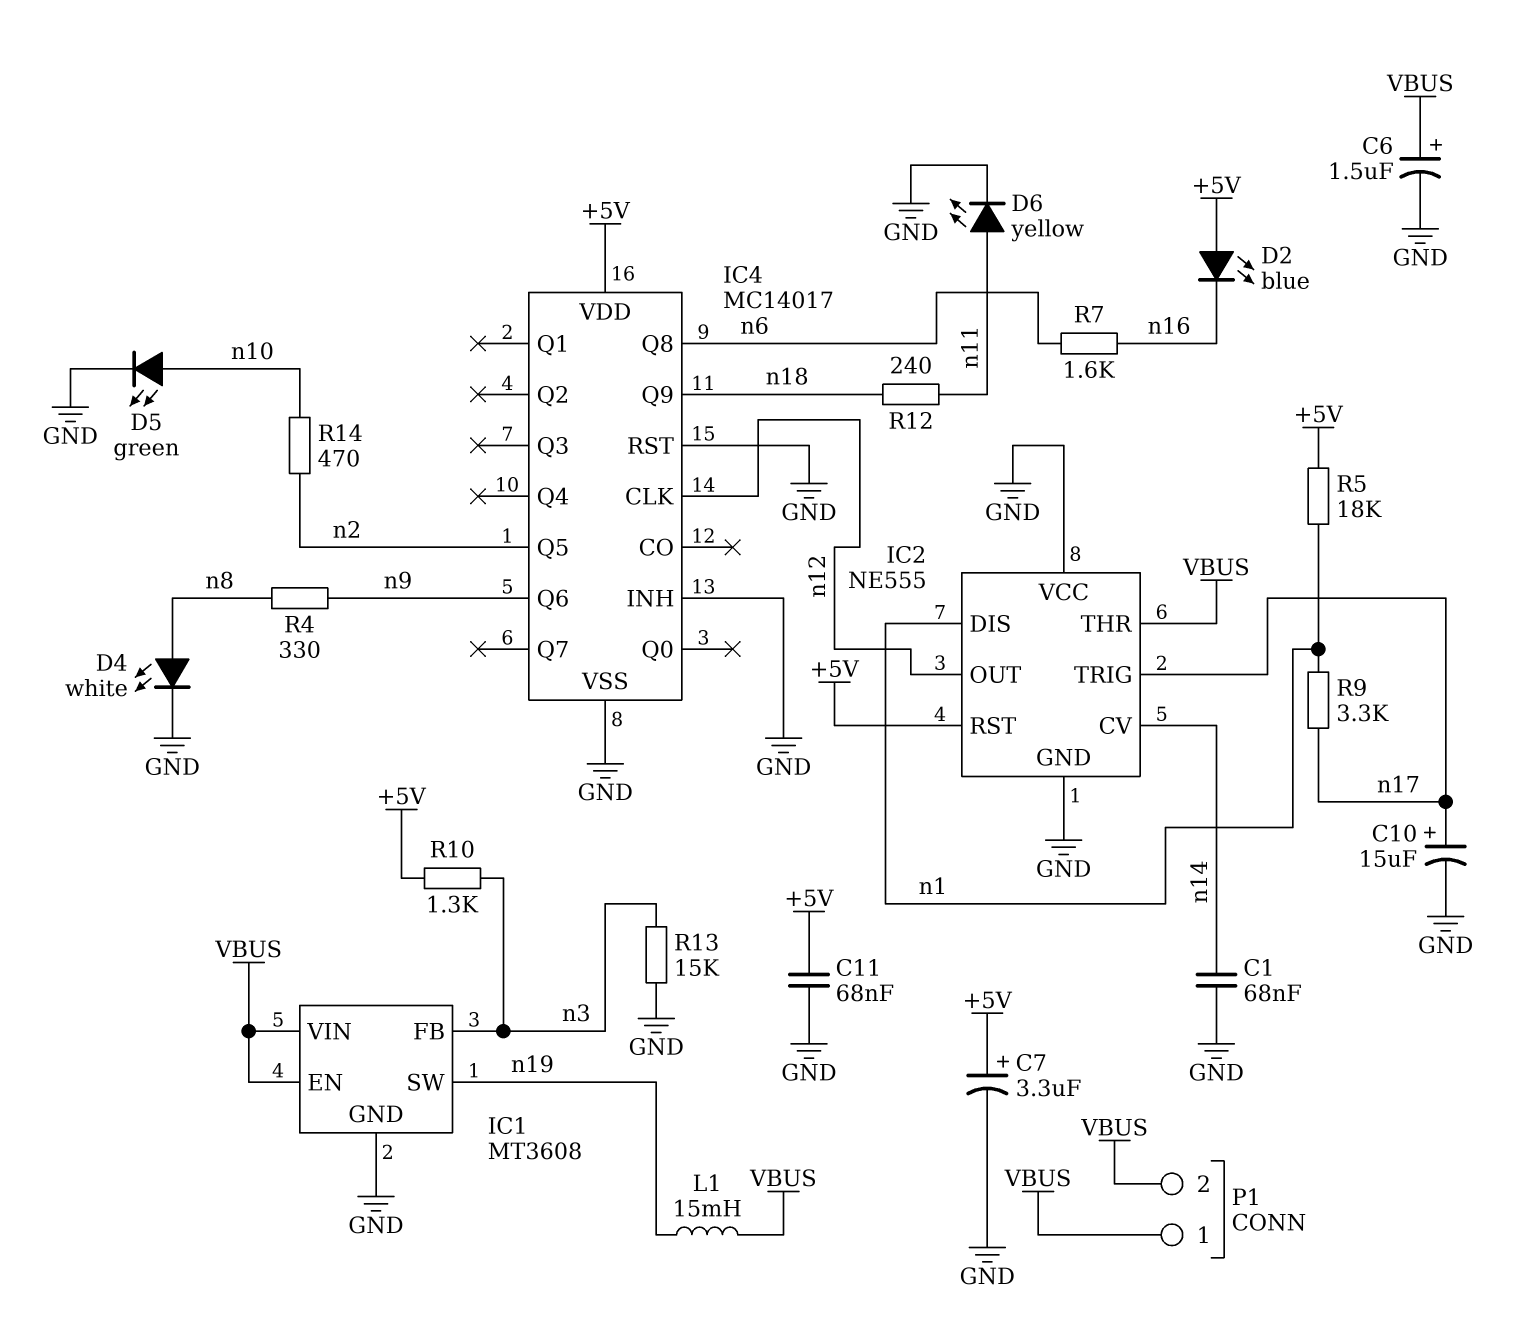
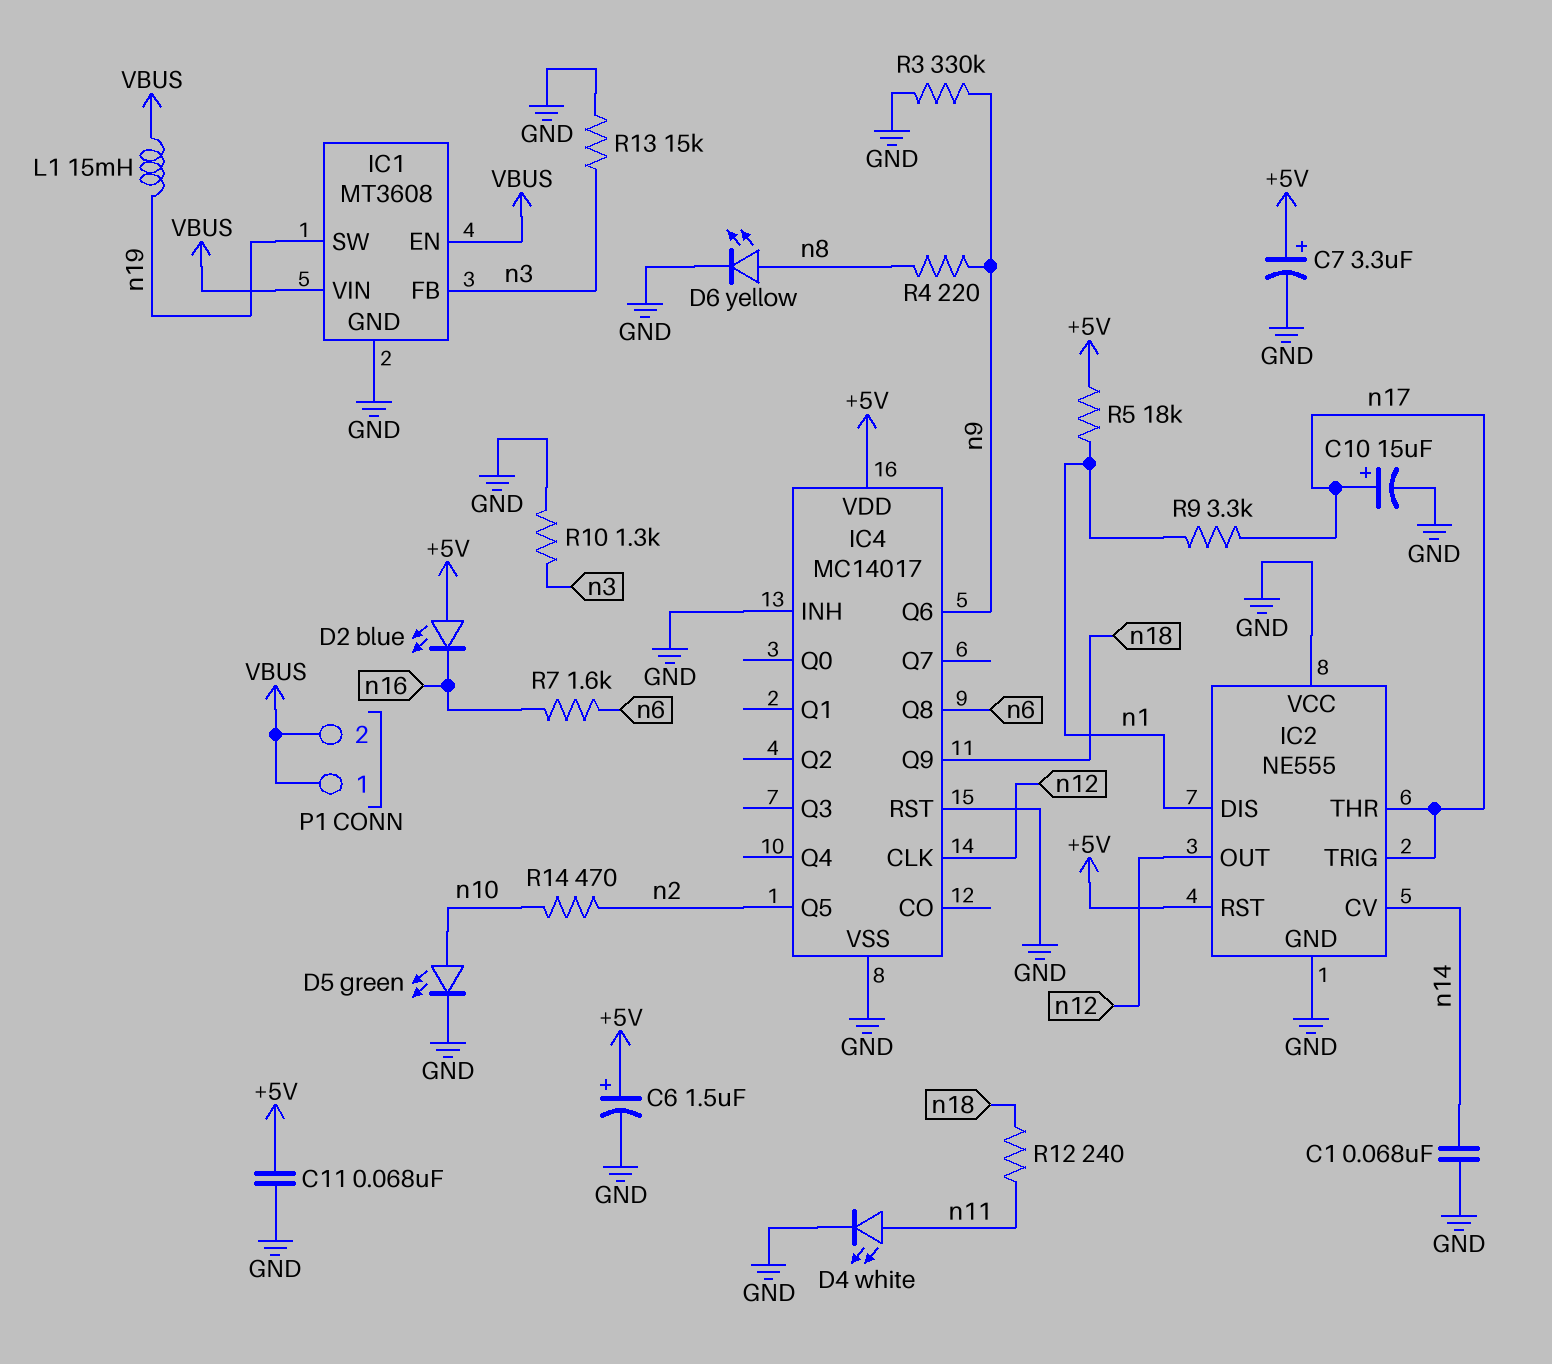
C6: 1.5uF (plus VBUS, minus GND) -> 1.5uF (plus +5V, minus GND)
D4: LED white (A n8, K GND) -> LED white (A n11, K GND)
D6: LED yellow (A n11, K GND) -> LED yellow (A n8, K GND)
IC2 pin THR: VBUS -> n17
R3: none -> 330k (GND, n9)
R4: 330 (n8, n9) -> 220 (n8, n9)
R10: 1.3k (+5V, n3) -> 1.3k (GND, n3)

